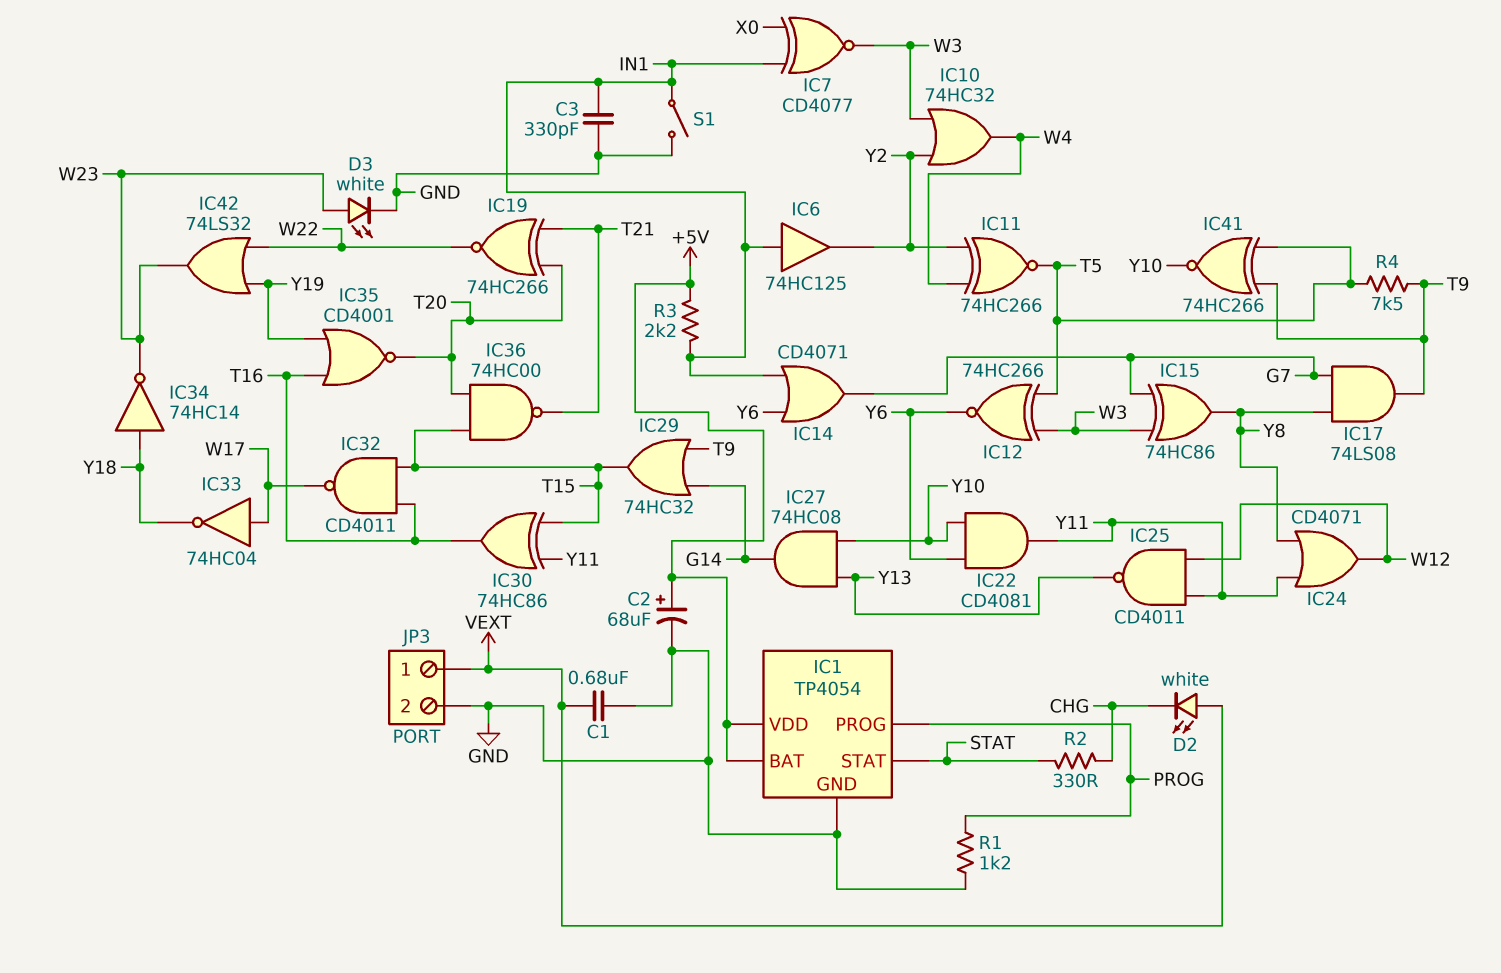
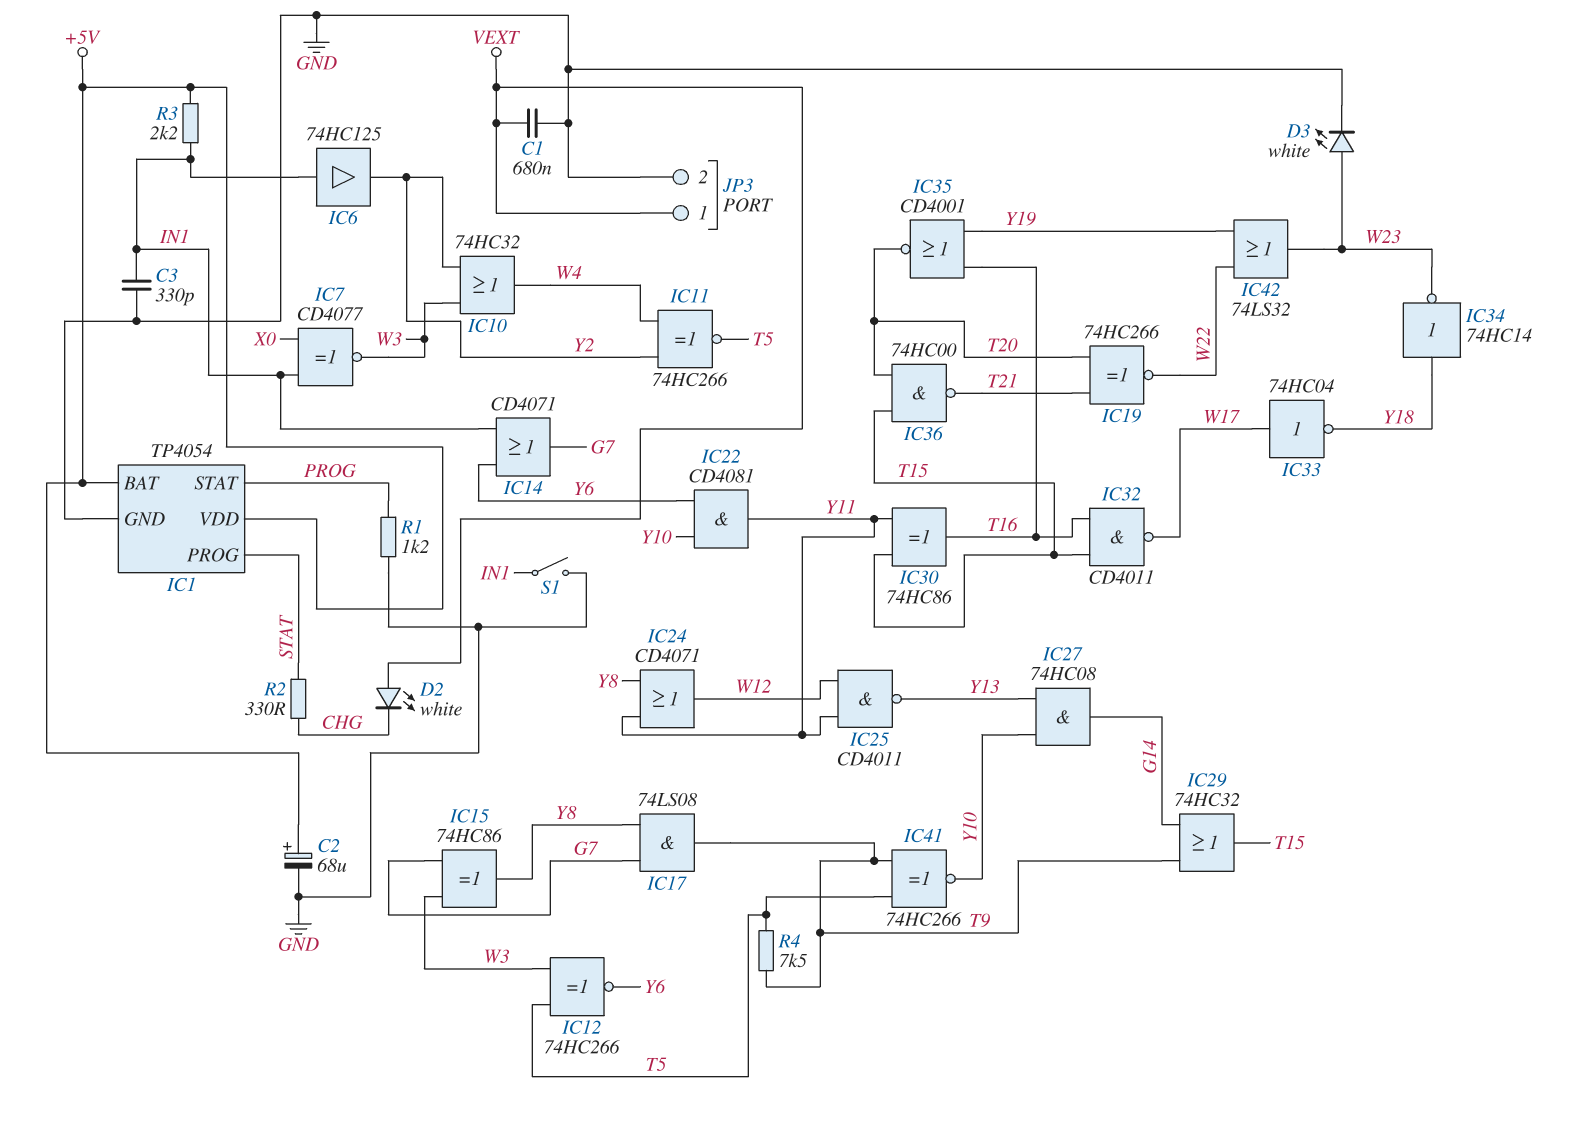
IC1 pin PROG: PROG -> STAT
IC1 pin STAT: STAT -> PROG

